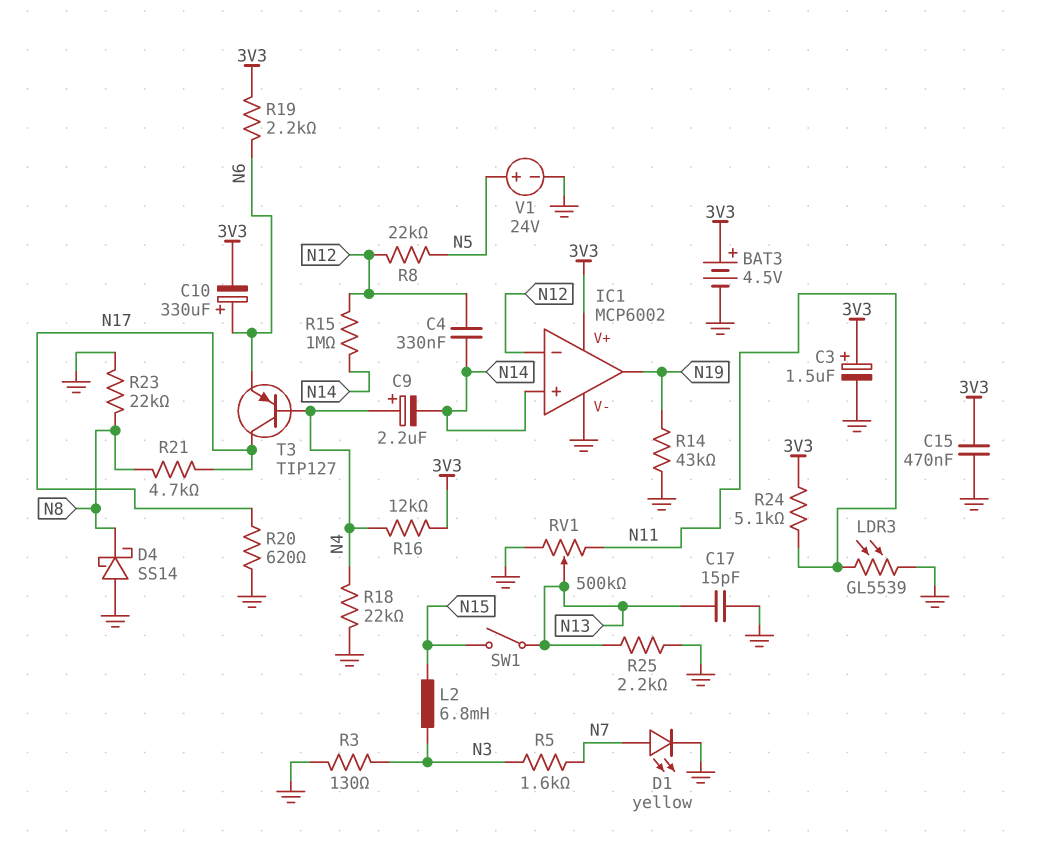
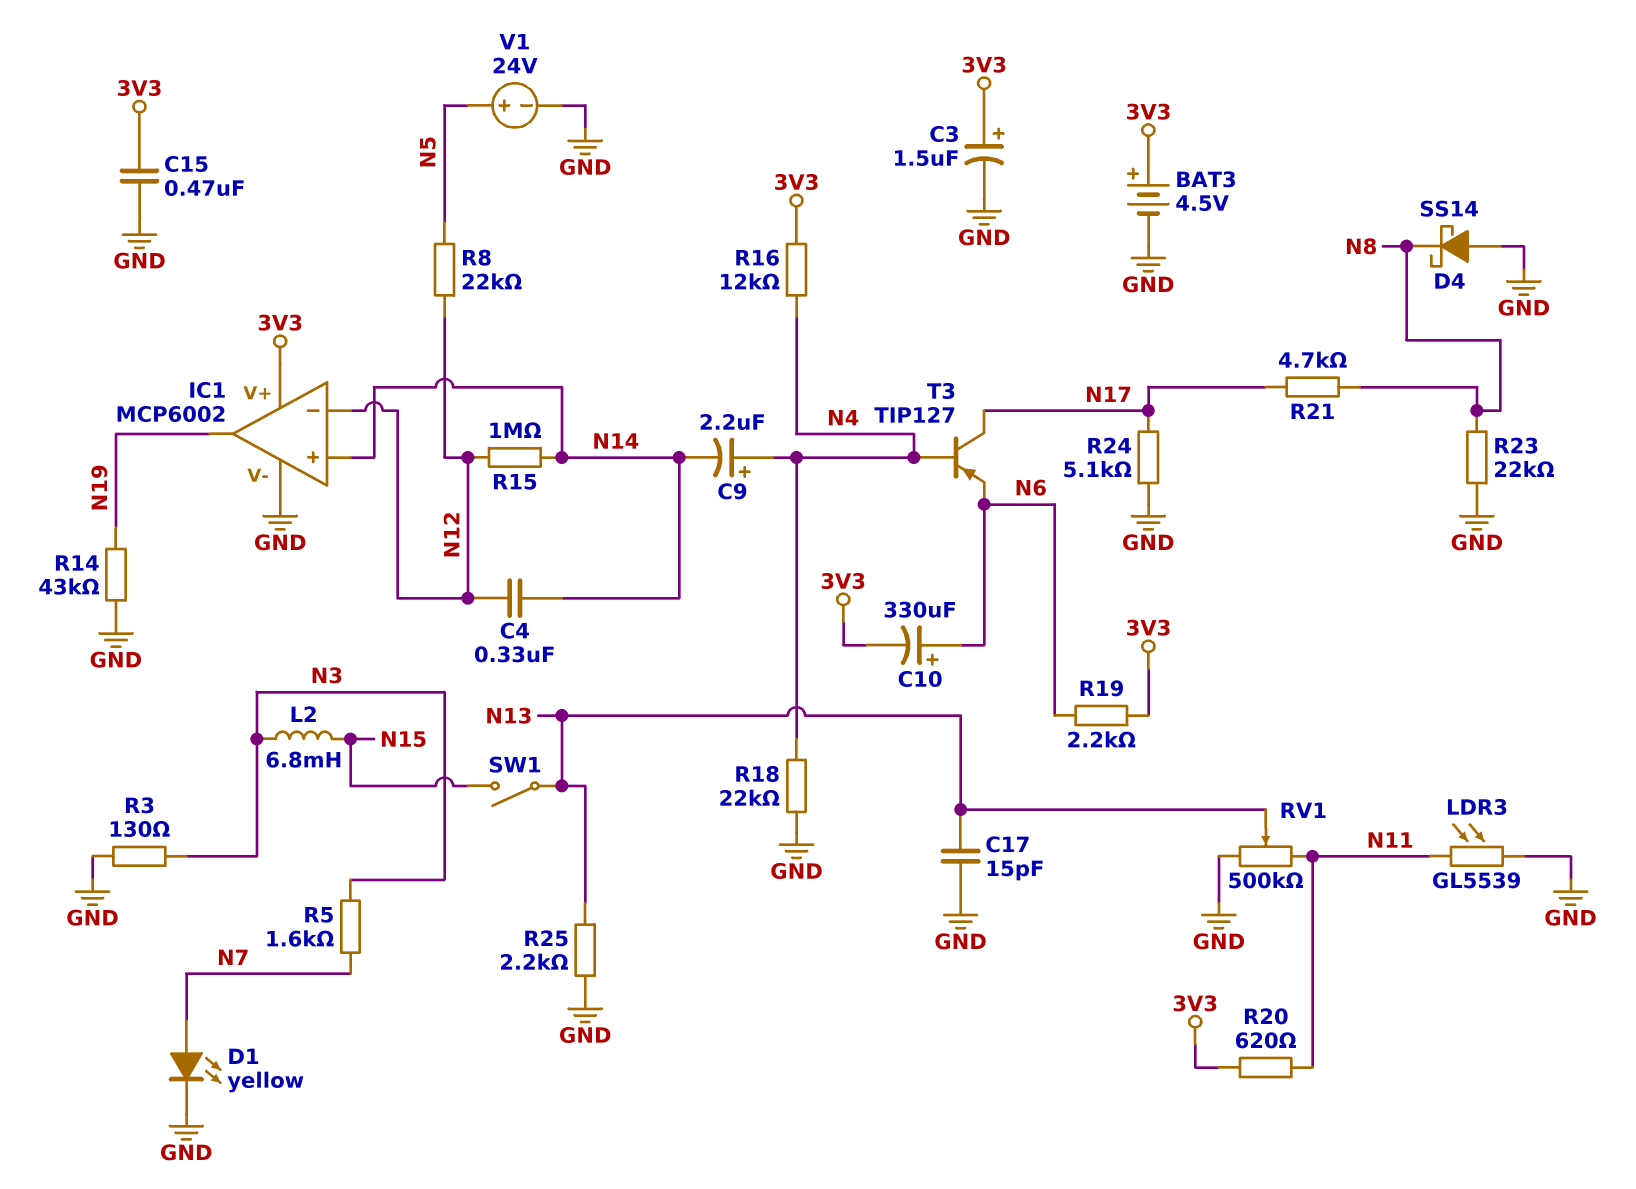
R20: 620 (GND, N17) -> 620 (3V3, N11)
R24: 5.1k (3V3, N11) -> 5.1k (GND, N17)

